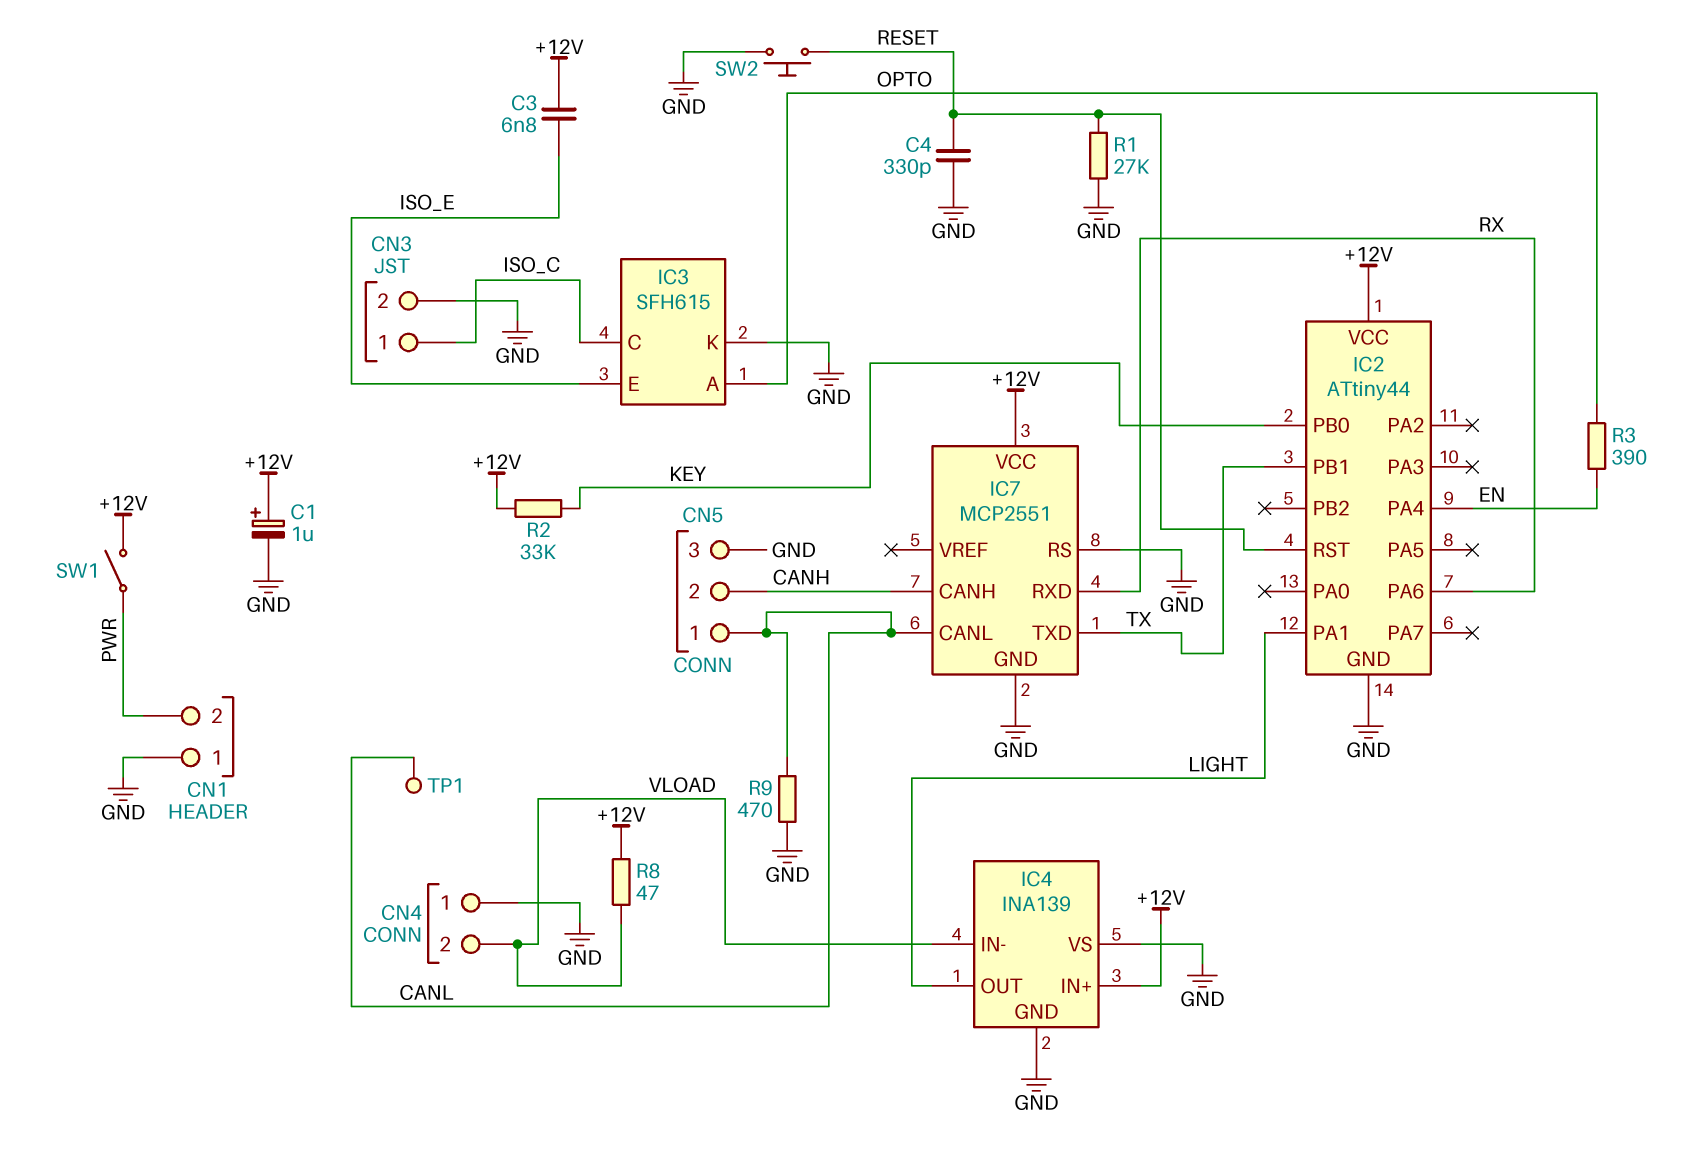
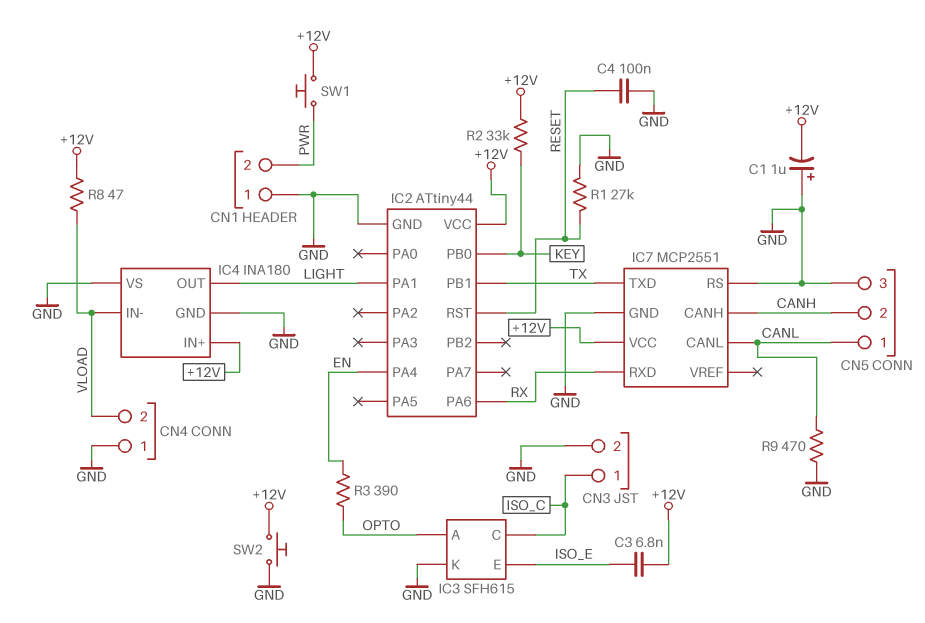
C1: 1uF (plus +12V, minus GND) -> 1uF (plus GND, minus +12V)
C4: 330pF (GND, RESET) -> 100nF (GND, RESET)
IC4: INA139 -> INA180
SW1: switch (+12V, PWR) -> button (+12V, PWR)
SW2: button (GND, RESET) -> button (+12V, GND)
TP1: test point (CANL) -> none

